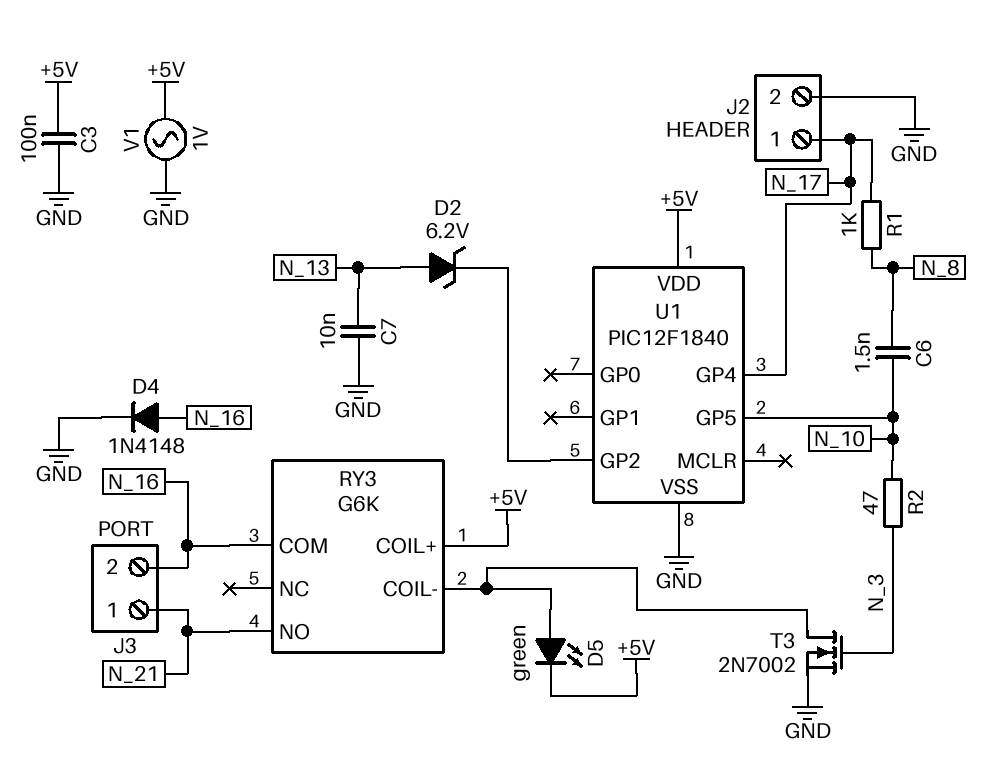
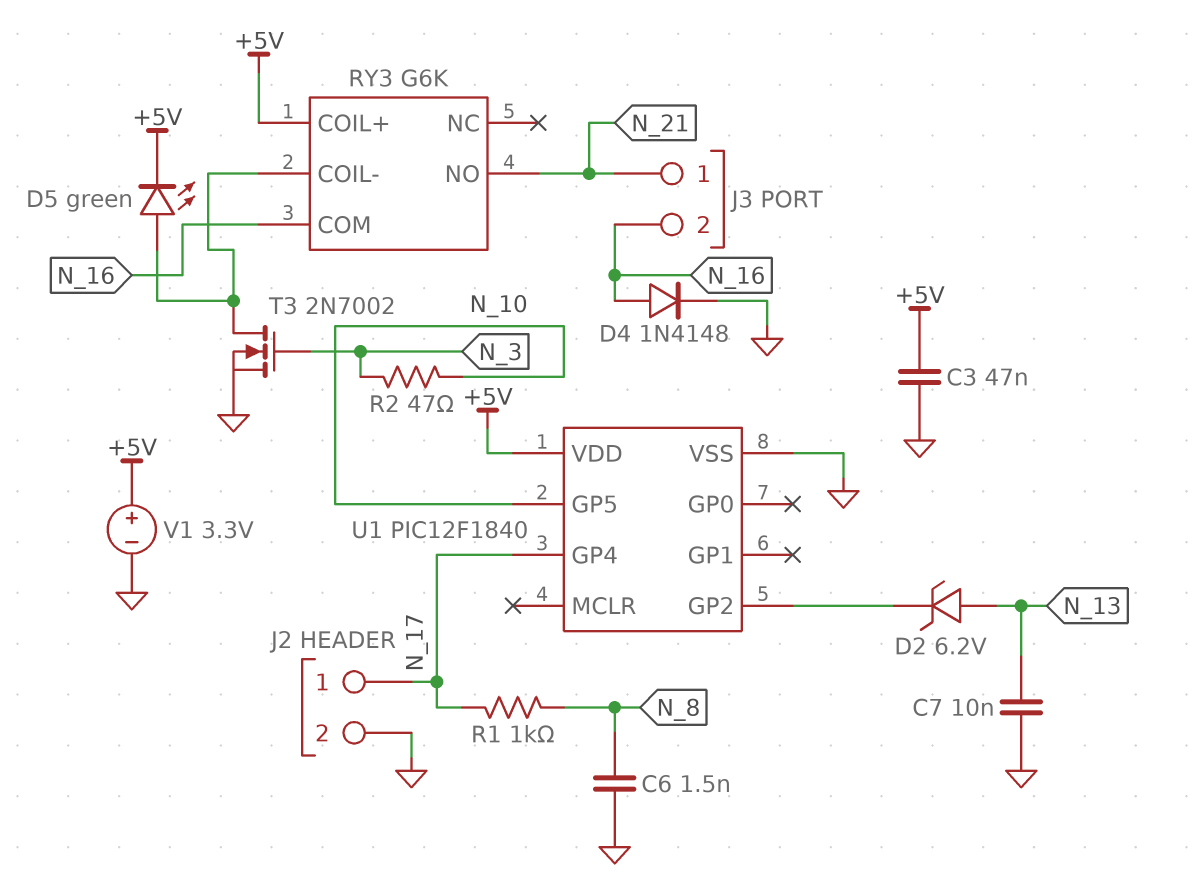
C3: 100nF (+5V, GND) -> 47nF (+5V, GND)
C6: 1.5nF (N_8, N_10) -> 1.5nF (GND, N_8)
V1: AC 1V (+5V, GND) -> 3.3V (plus +5V, minus GND)

